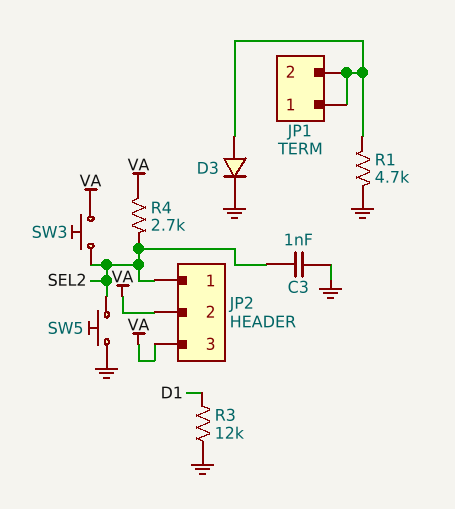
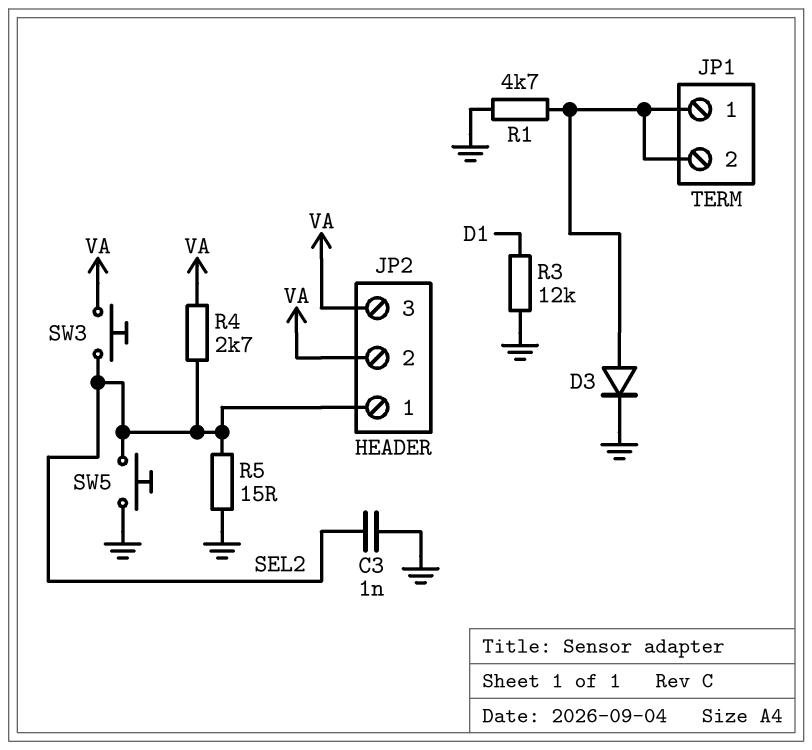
R5: none -> 15 (GND, SEL2)

